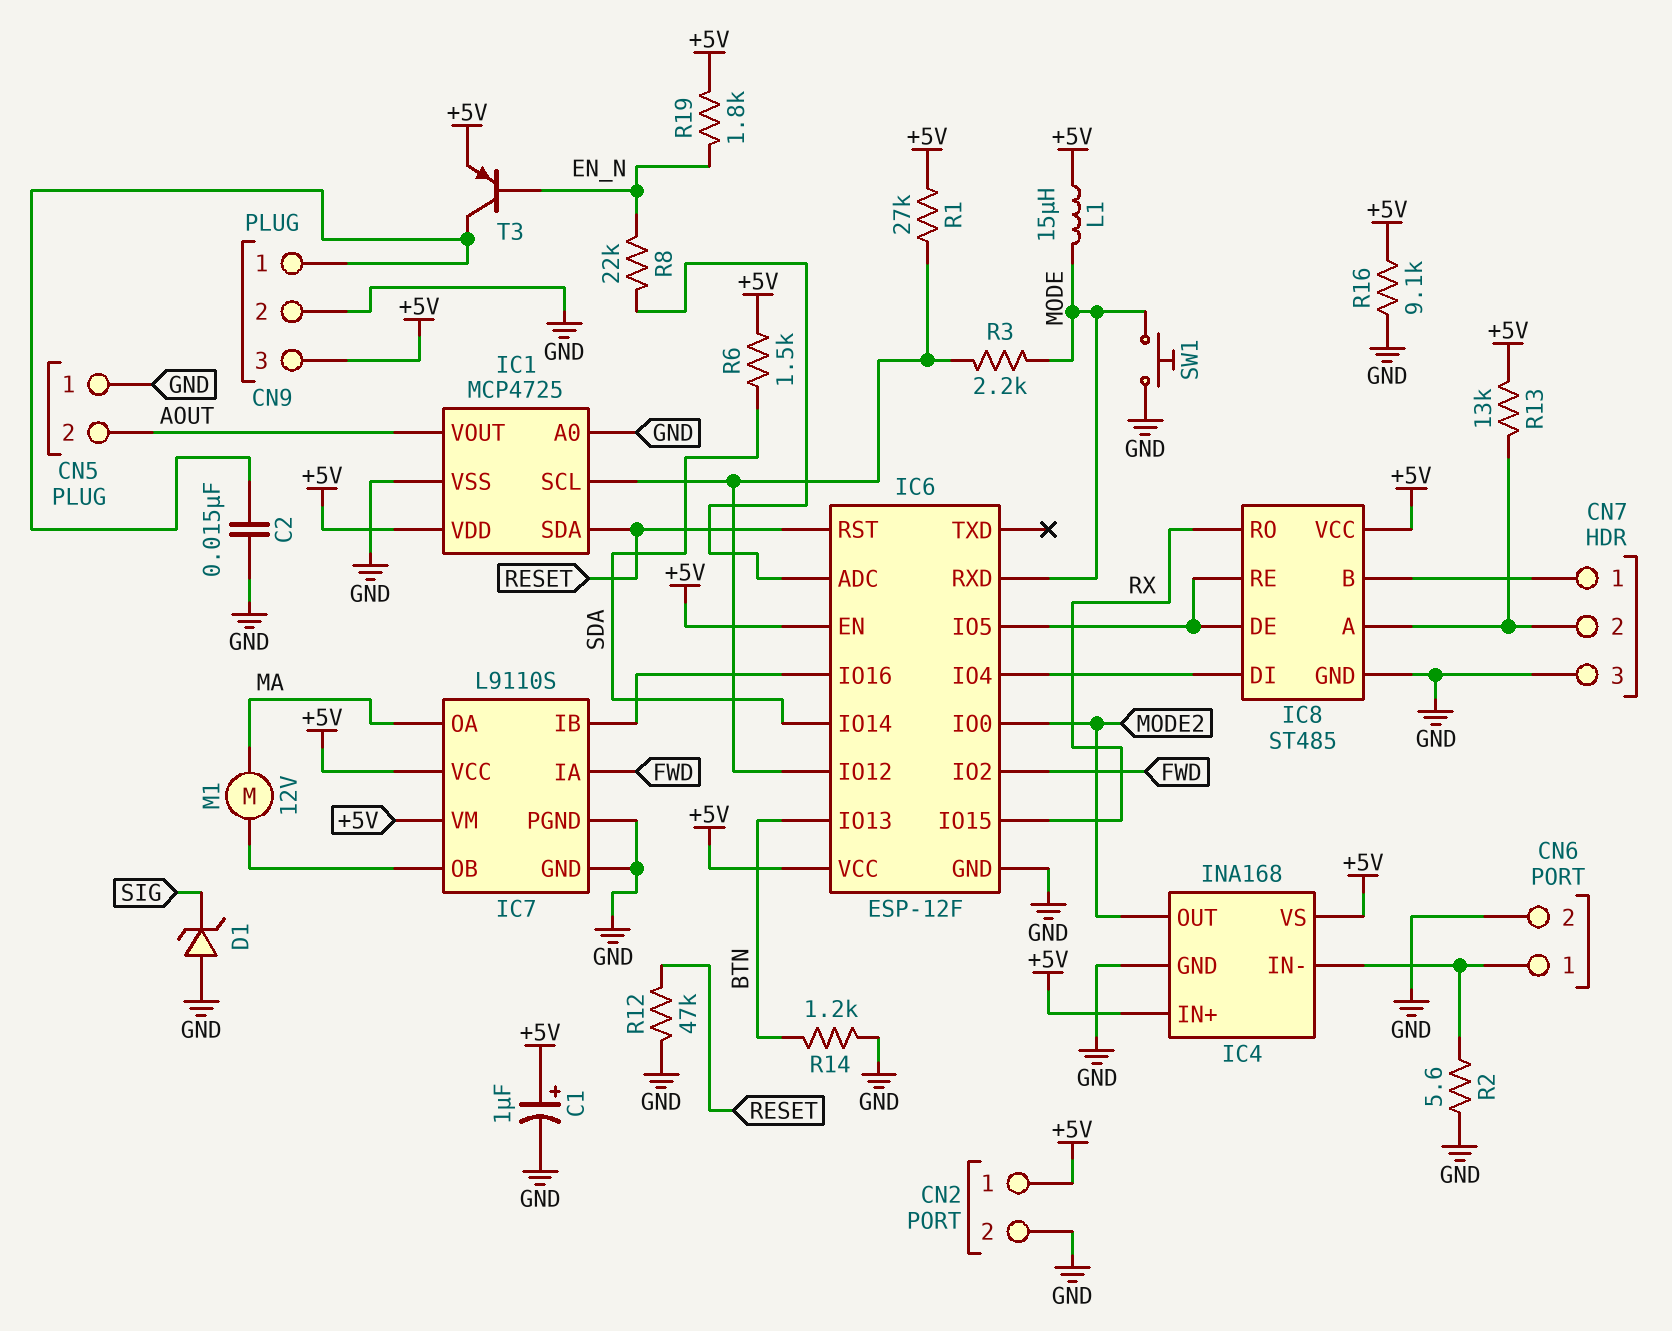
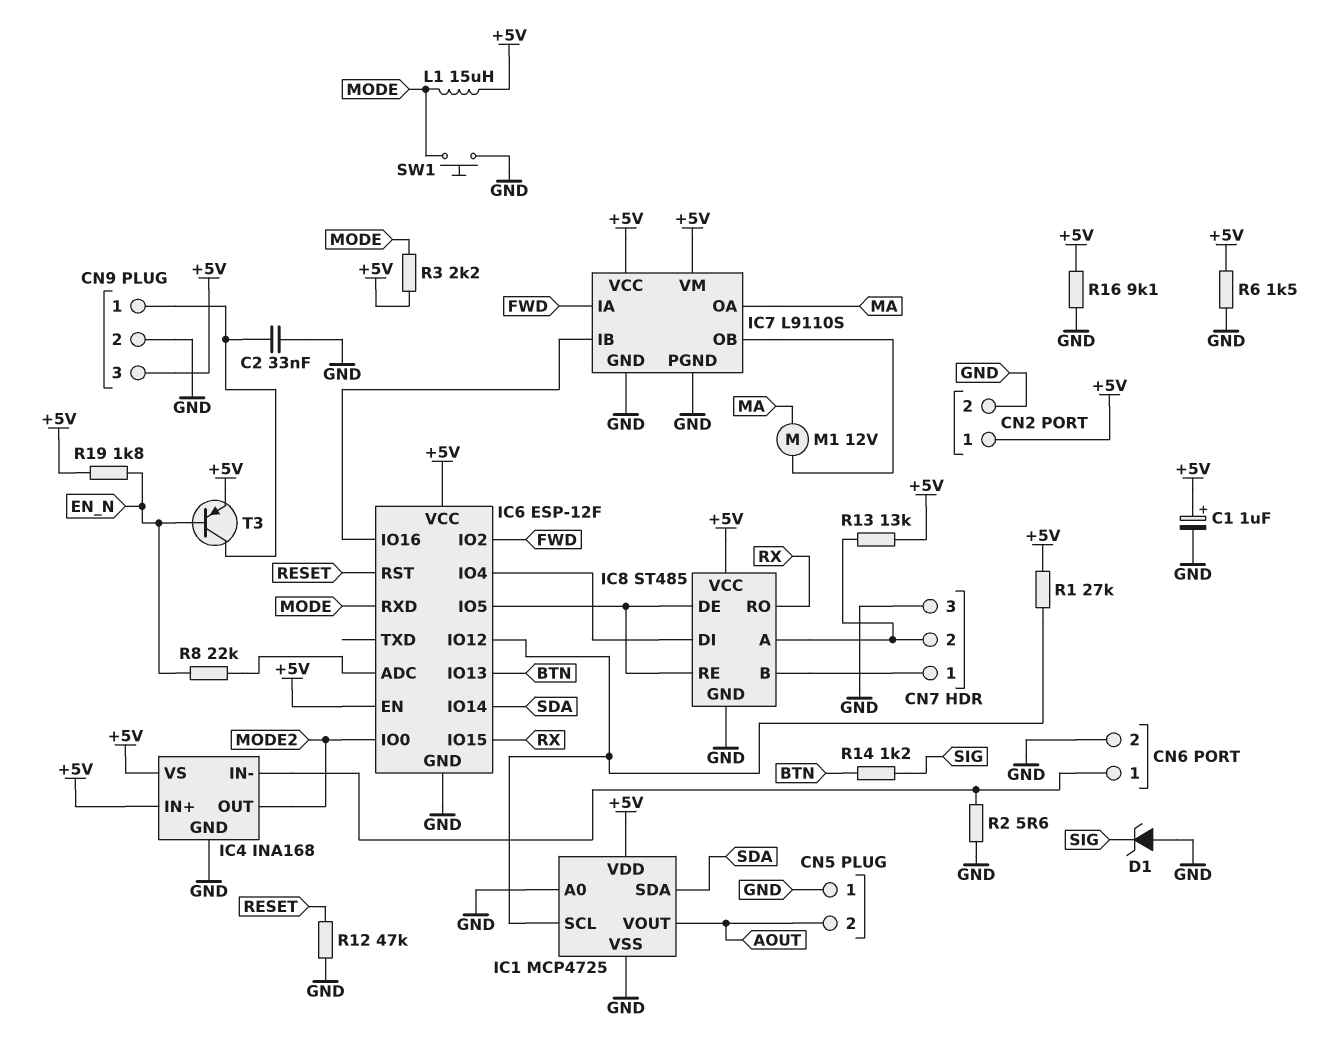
C2: 15nF (CN9/1, GND) -> 33nF (CN9/1, GND)
IC1 pin SDA: RESET -> SDA
R3: 2.2k (IC1/SCL, MODE) -> 2.2k (+5V, MODE)
R6: 1.5k (+5V, SDA) -> 1.5k (+5V, GND)
R14: 1.2k (BTN, GND) -> 1.2k (BTN, SIG)

